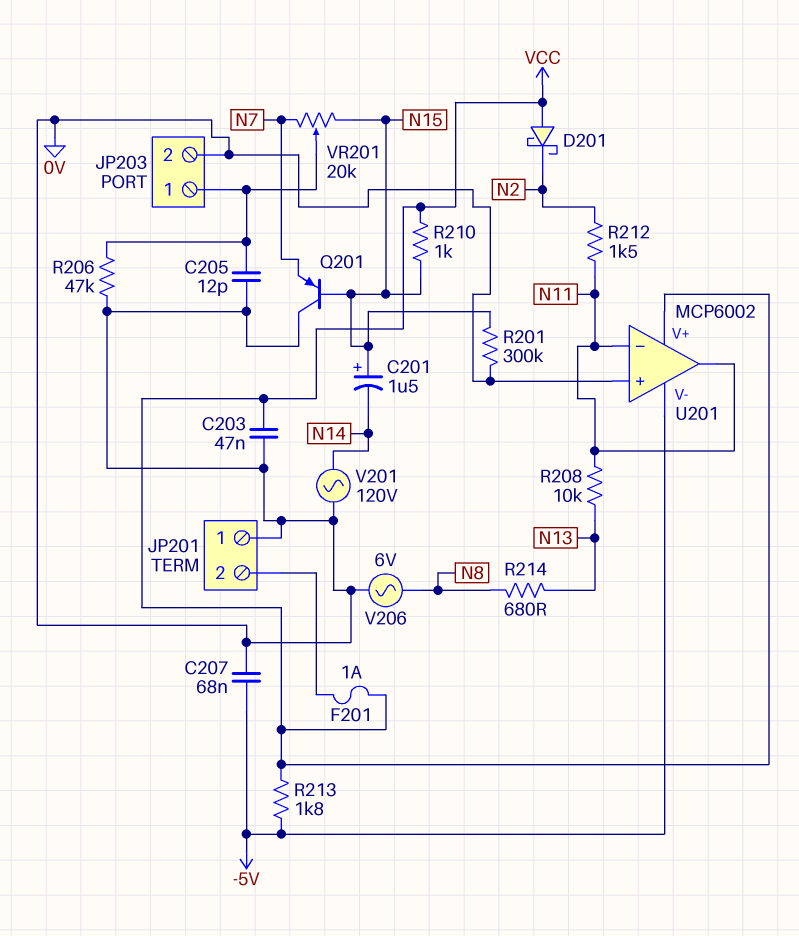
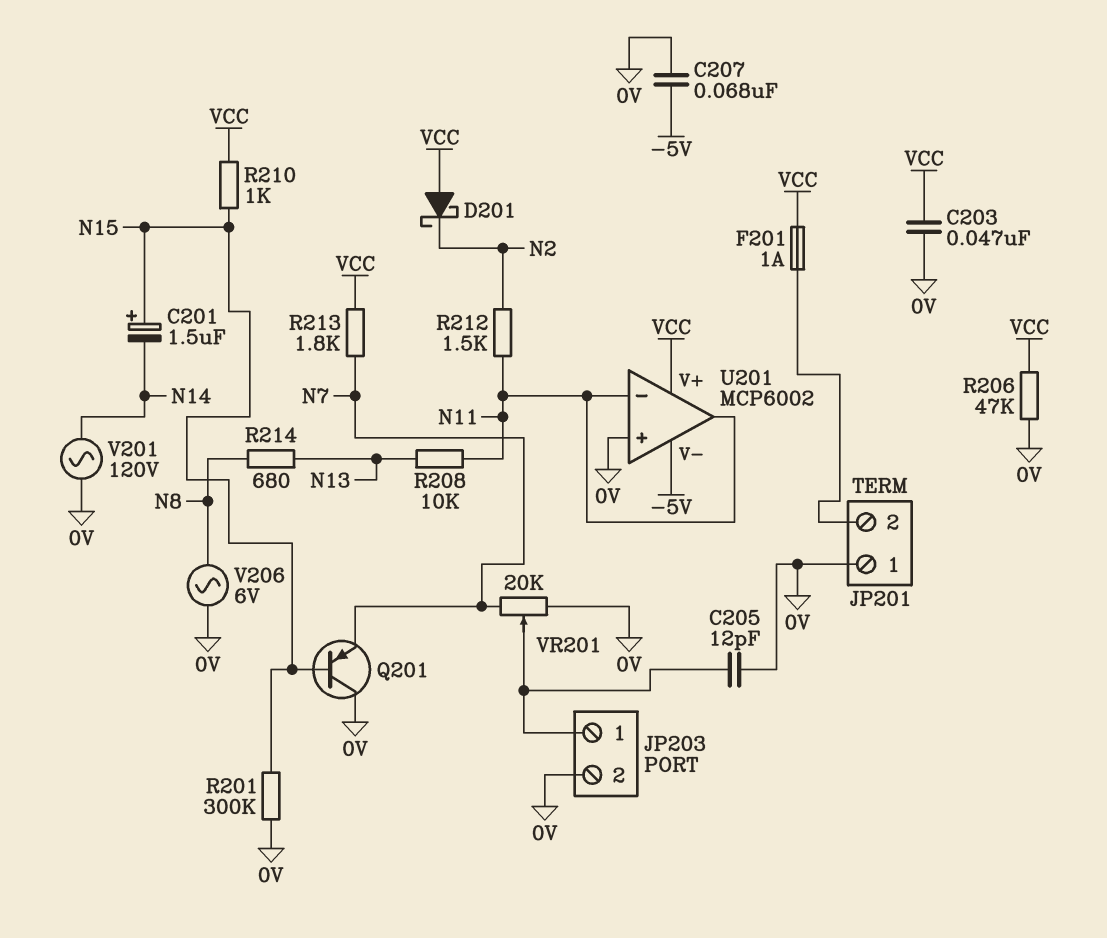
R206: 47k (0V, JP203/1) -> 47k (0V, VCC)
R213: 1.8k (-5V, VCC) -> 1.8k (N7, VCC)
VR201: 20k (N7, N15, wiper JP203/1) -> 20k (0V, N7, wiper JP203/1)

